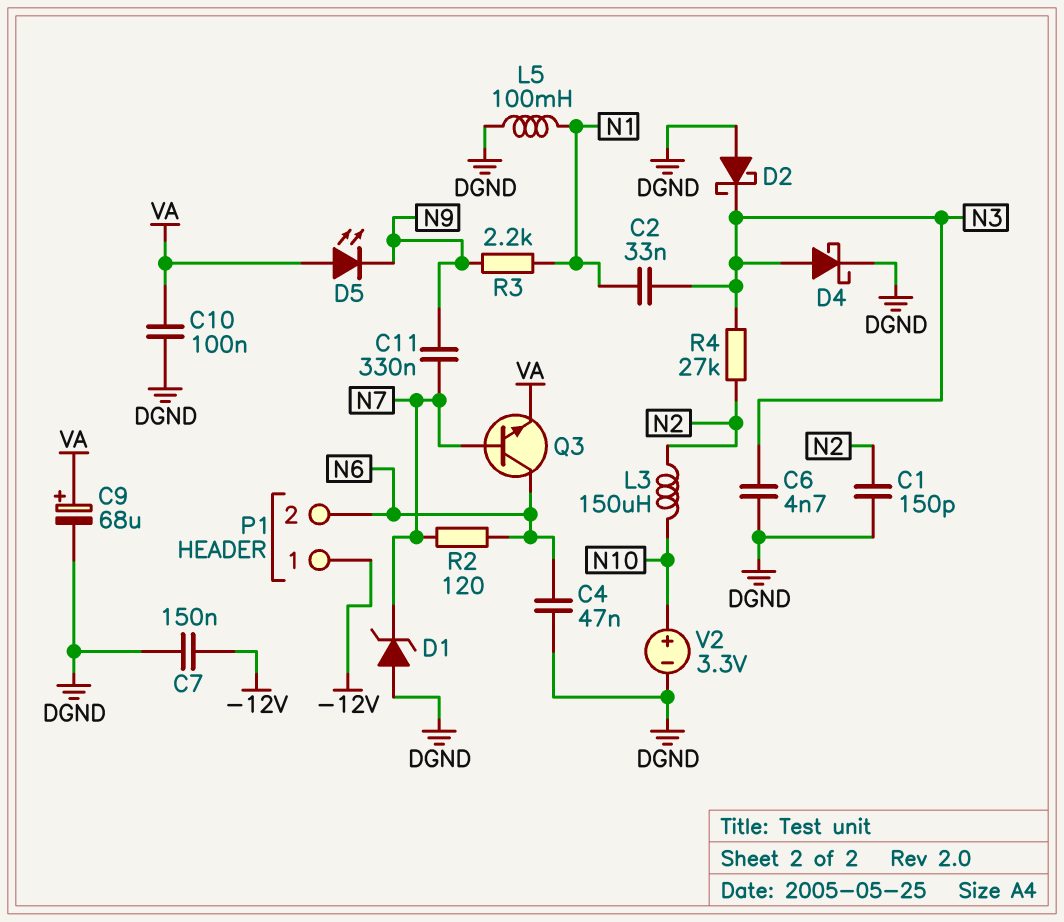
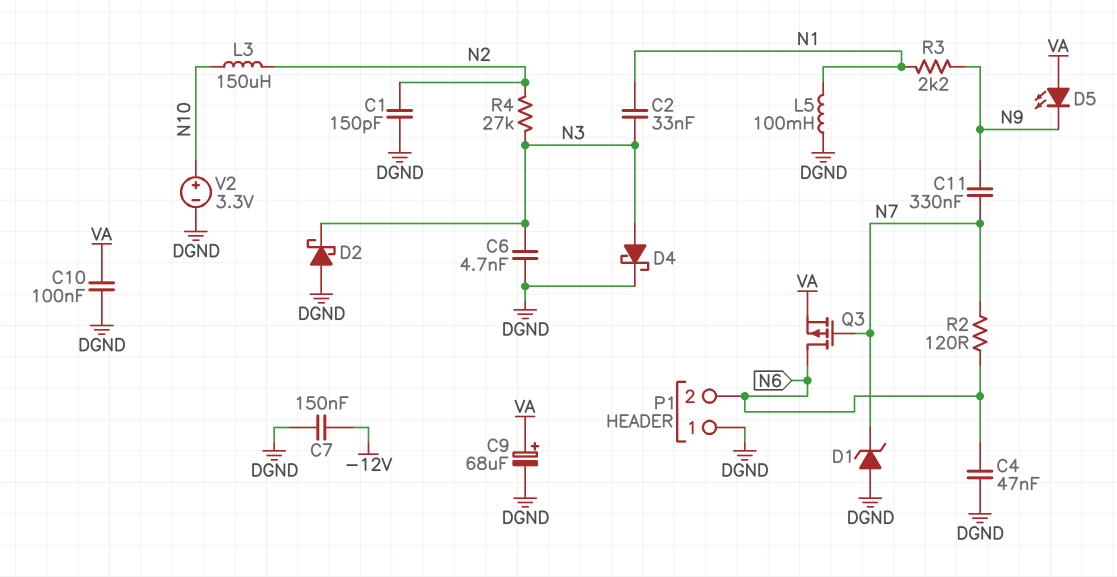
P1 pin 1: -12V -> DGND
Q3: NPN (B N7, C N6, E VA) -> PMOS (G N7, D N6, S VA)

